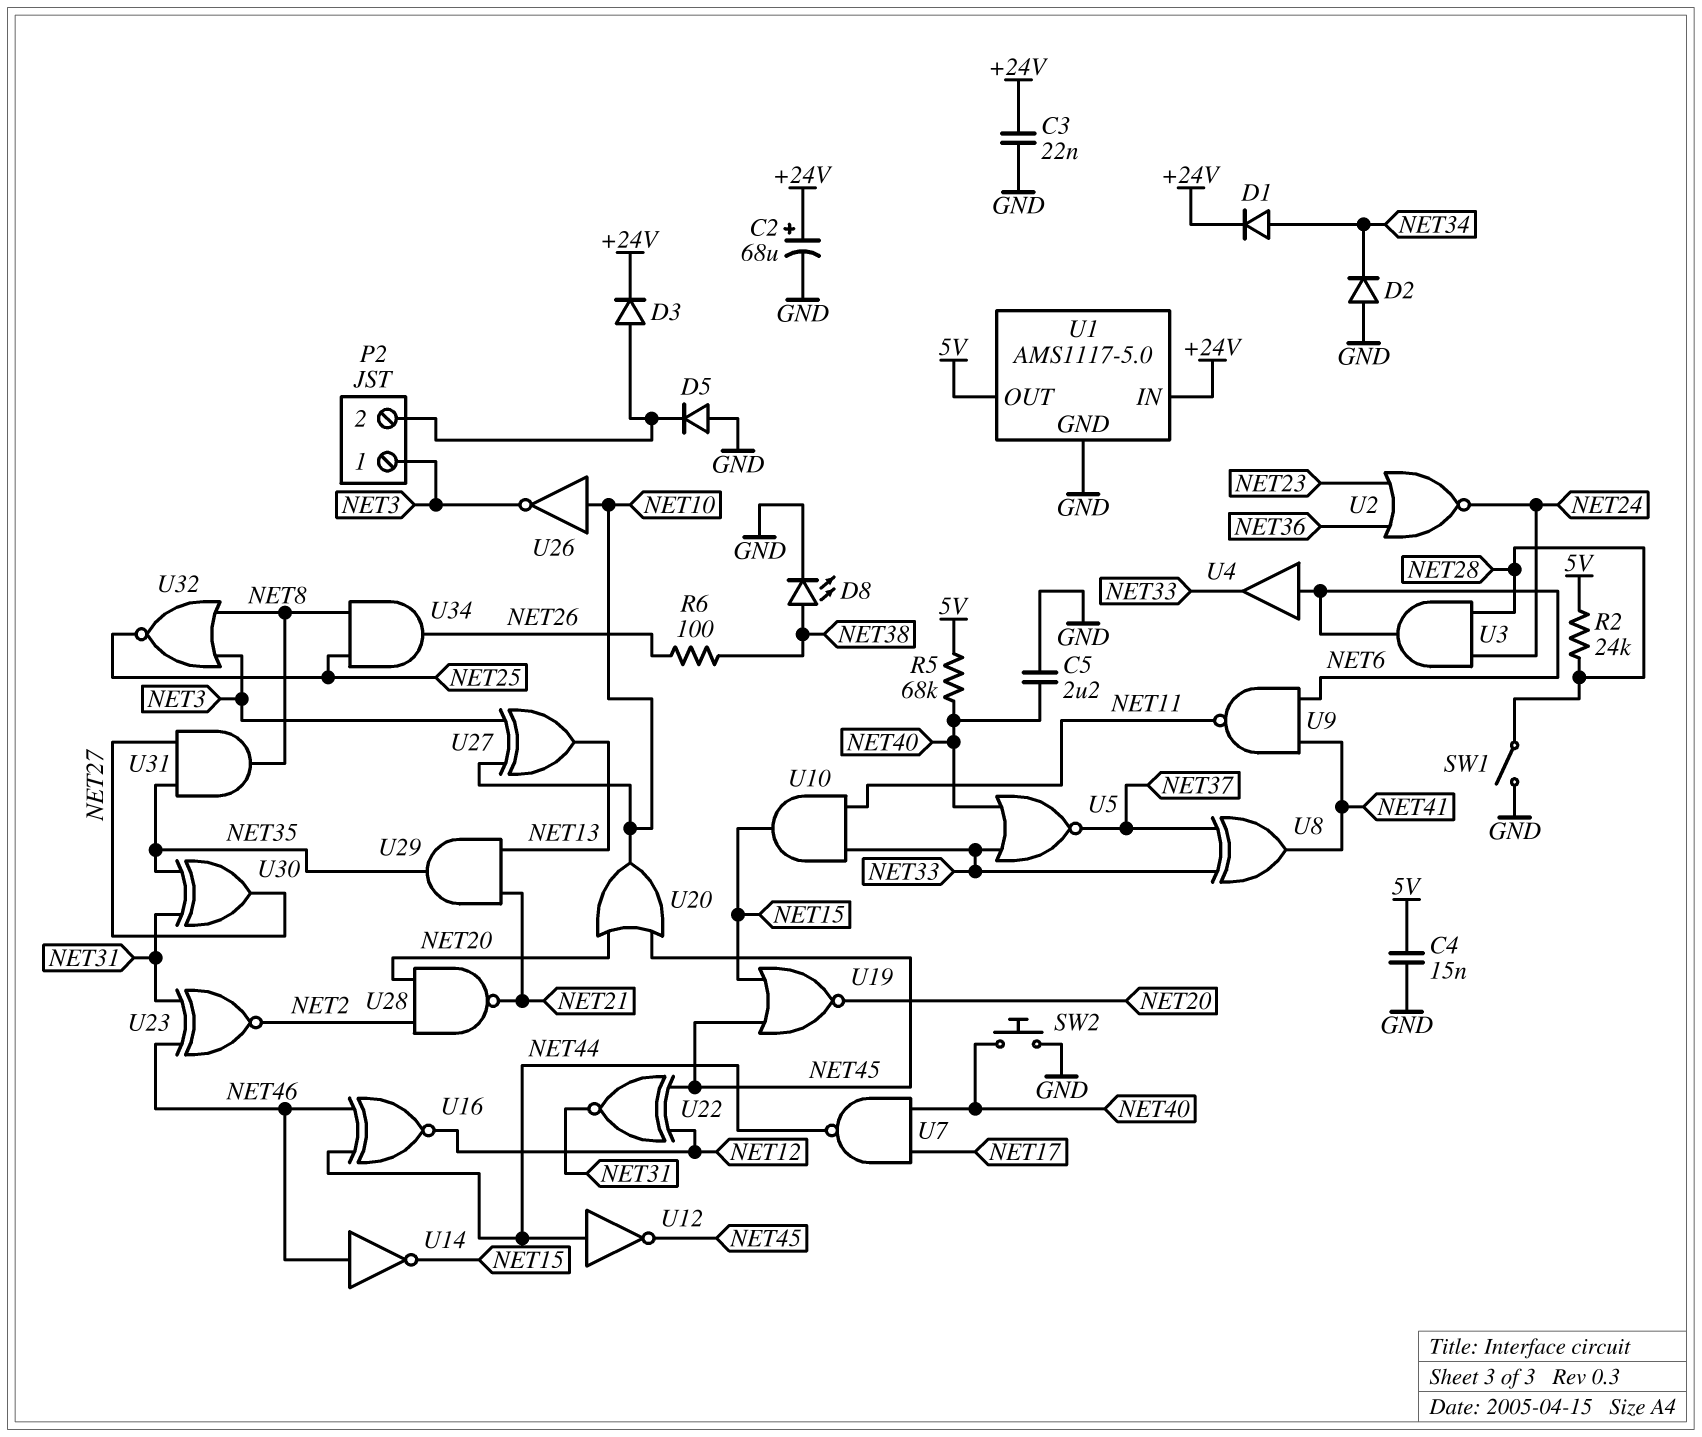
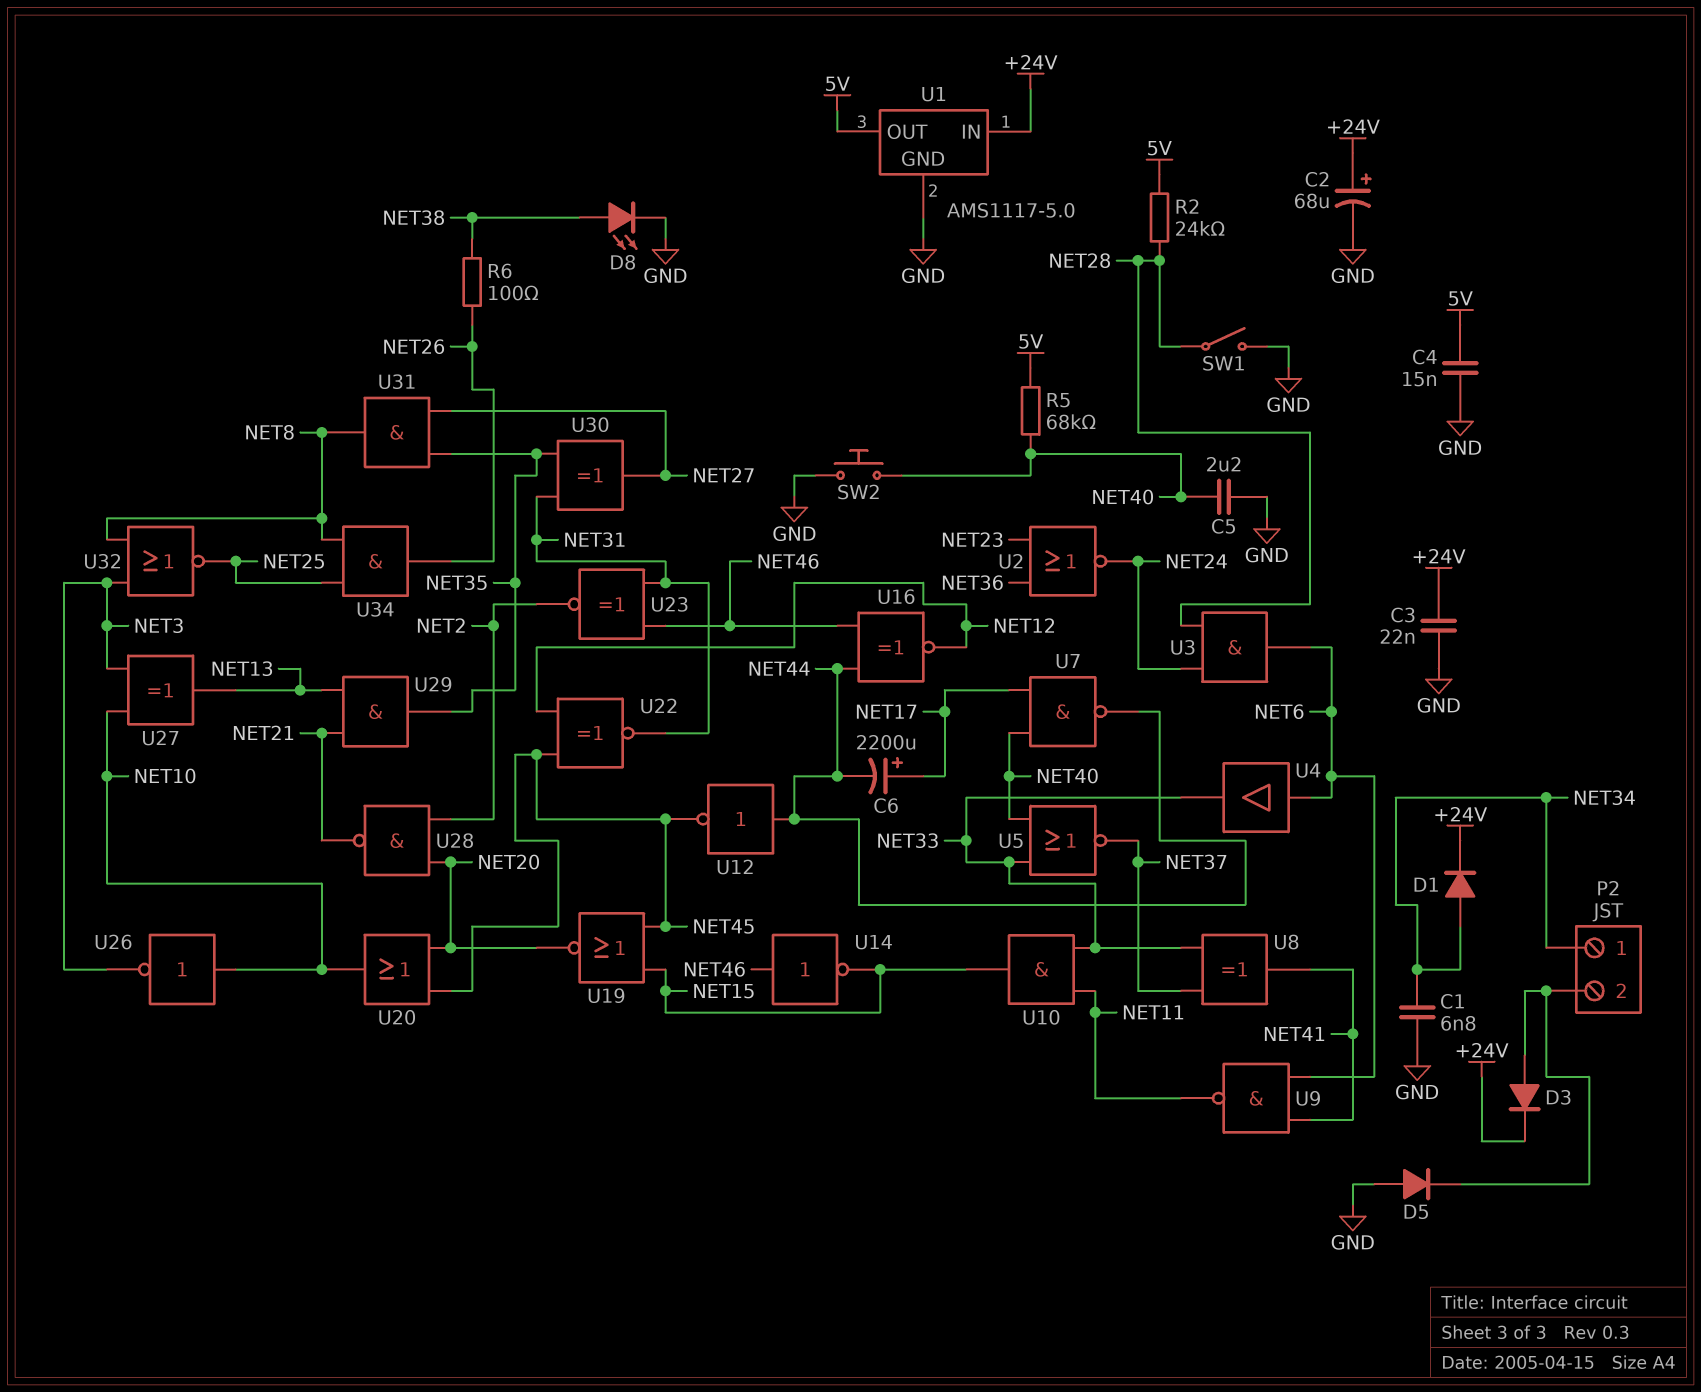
C1: none -> 6.8nF (GND, NET34)
C6: none -> 2200uF (plus NET17, minus NET44)
D2: diode (A GND, K NET34) -> none
P2 pin 1: NET3 -> NET34

